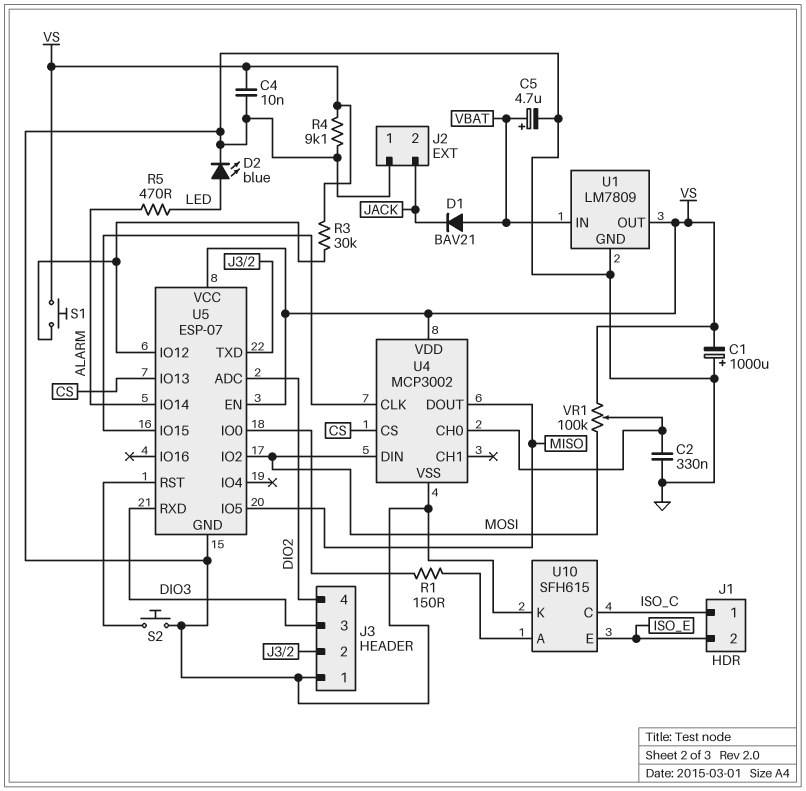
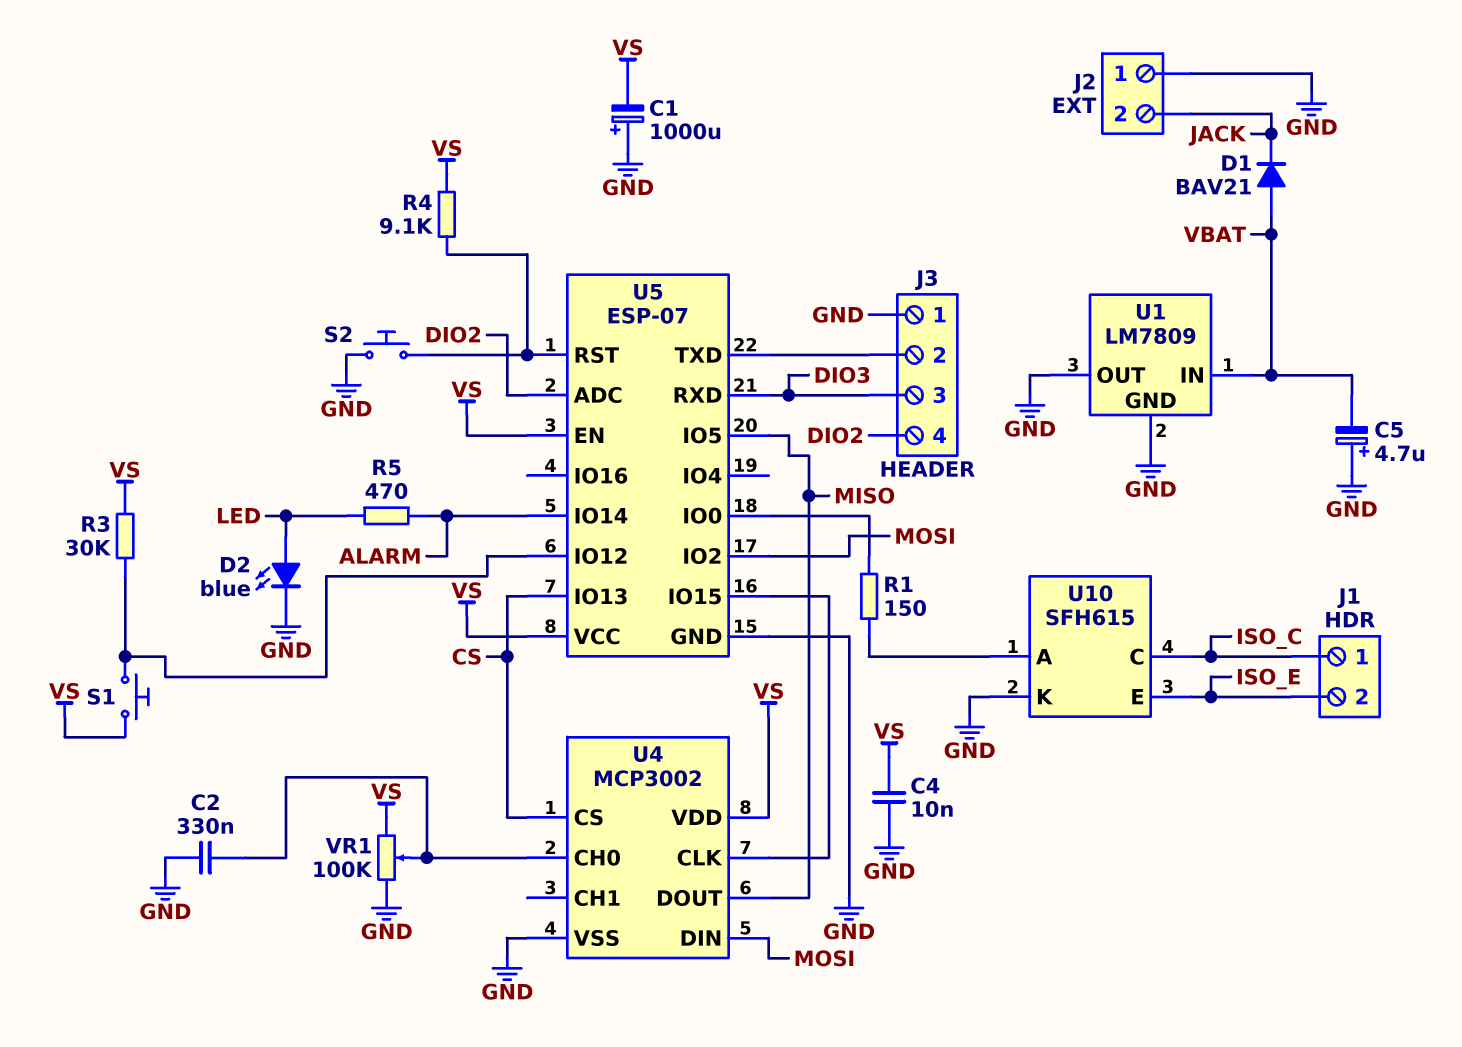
C5: 4.7uF (plus VBAT, minus GND) -> 4.7uF (plus GND, minus VBAT)
R4: 9.1k (GND, VS) -> 9.1k (U5/RST, VS)
U1 pin OUT: VS -> GND
VR1: 100k (MOSI, VS, wiper U4/CH0) -> 100k (GND, VS, wiper U4/CH0)

